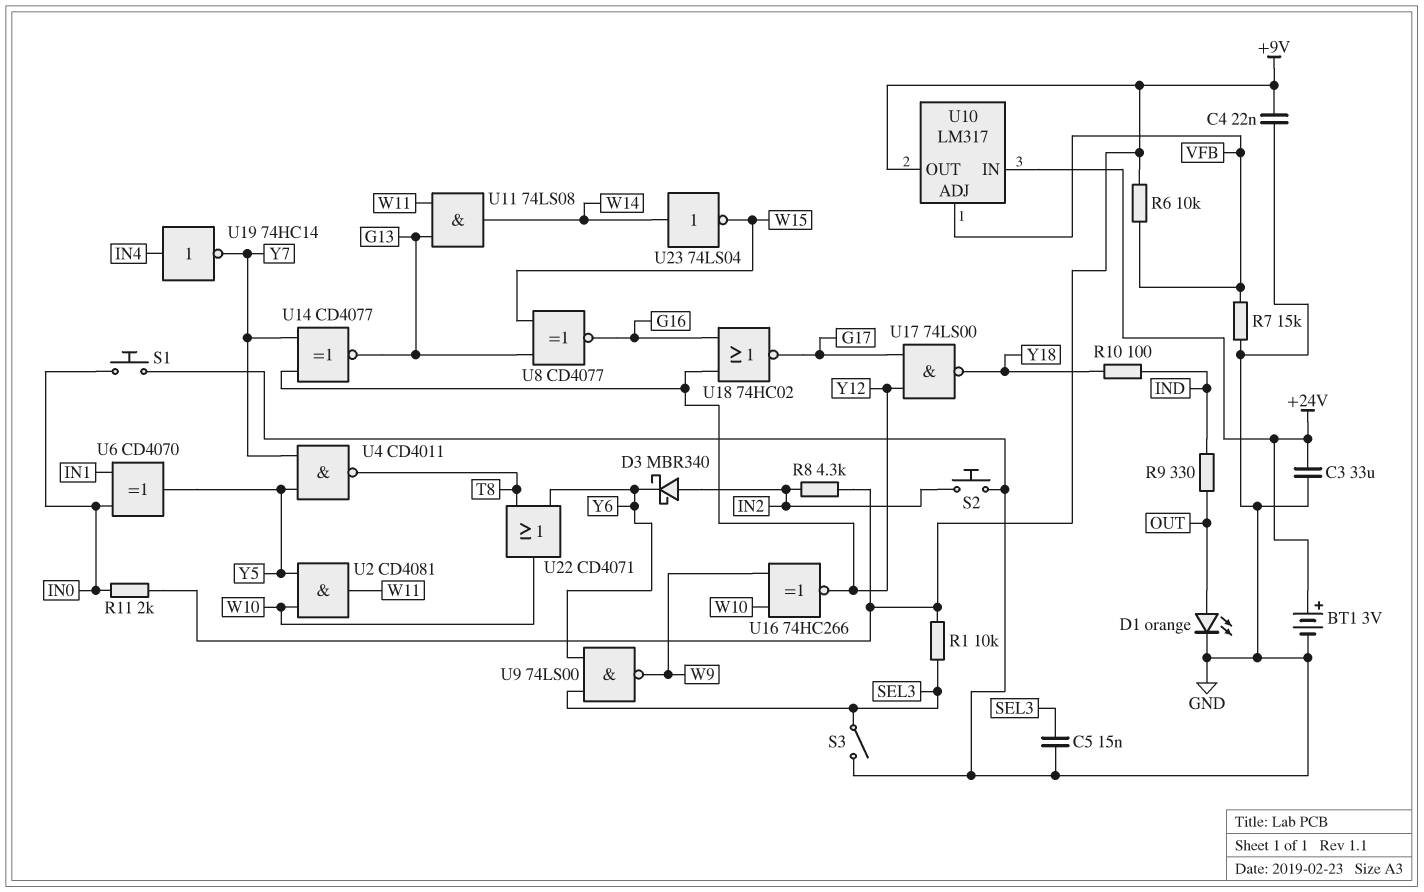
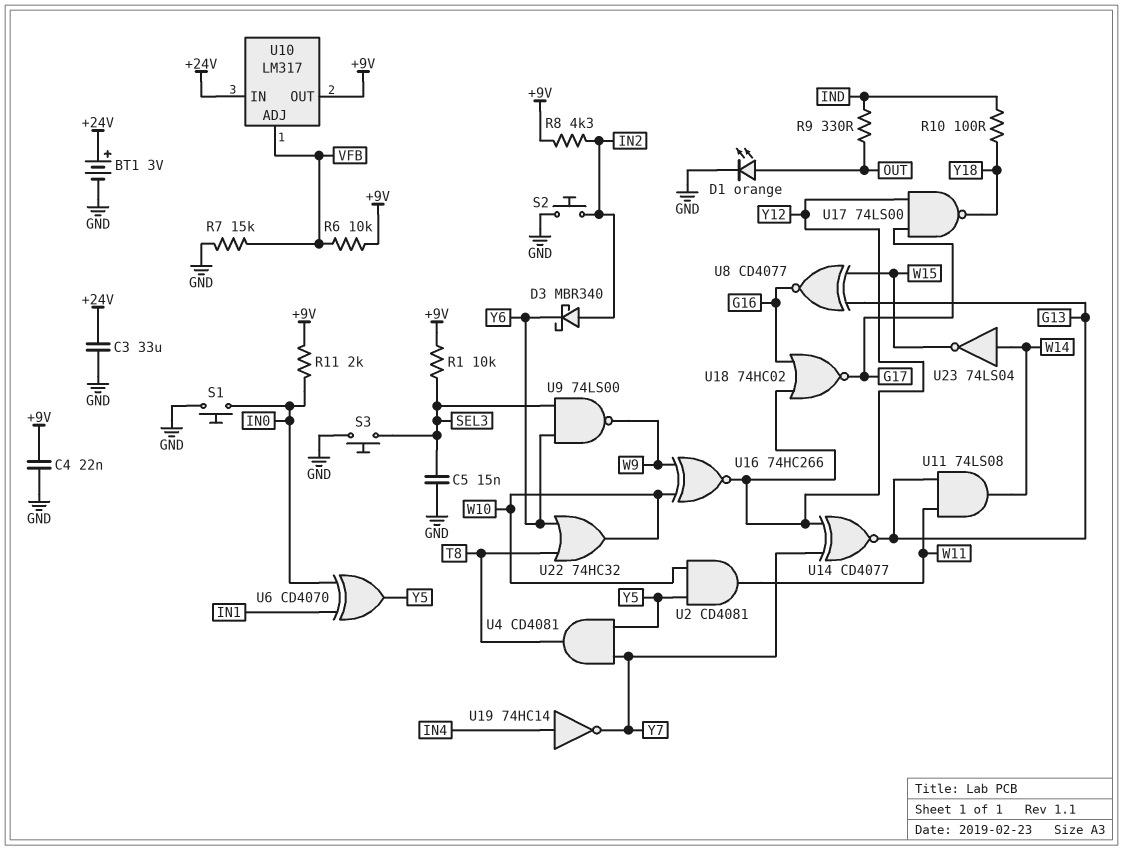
S3: switch (GND, SEL3) -> button (GND, SEL3)
U4: NAND CD4011 (in Y5, in Y7, out T8) -> AND CD4081 (in Y5, in Y7, out T8)
U22: OR CD4071 (in T8, in Y6, out W10) -> OR 74HC32 (in T8, in Y6, out W10)

